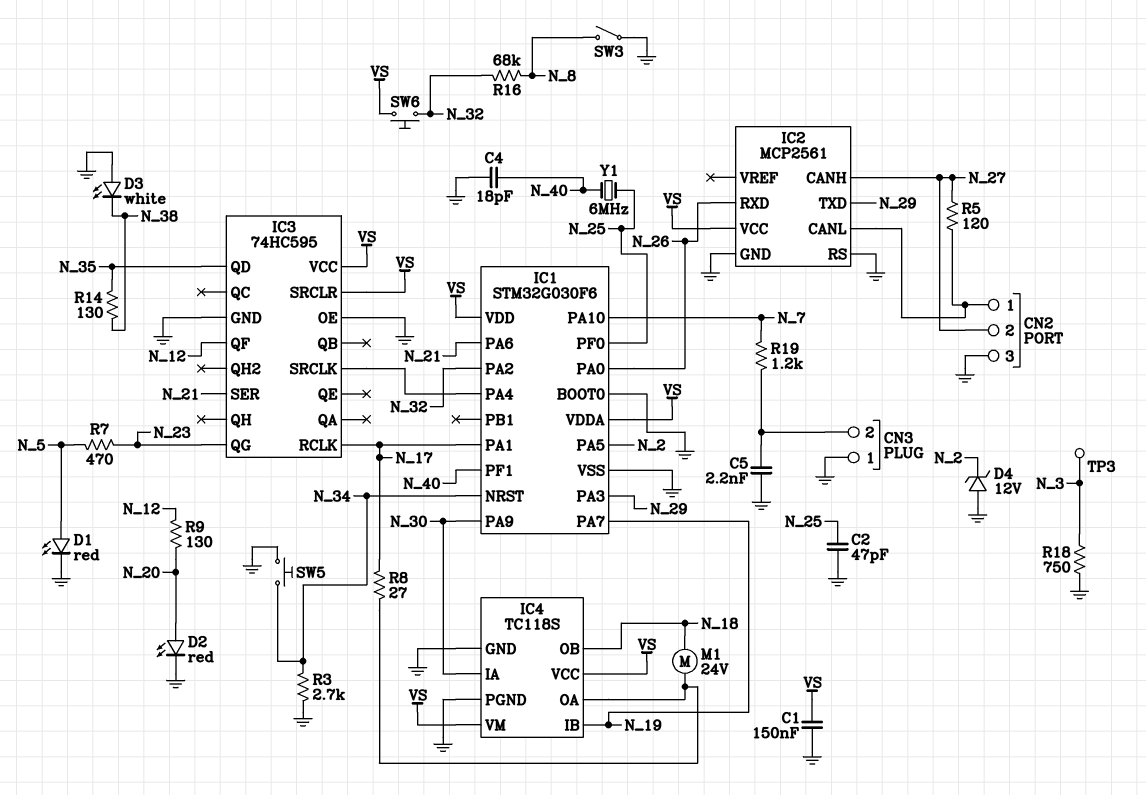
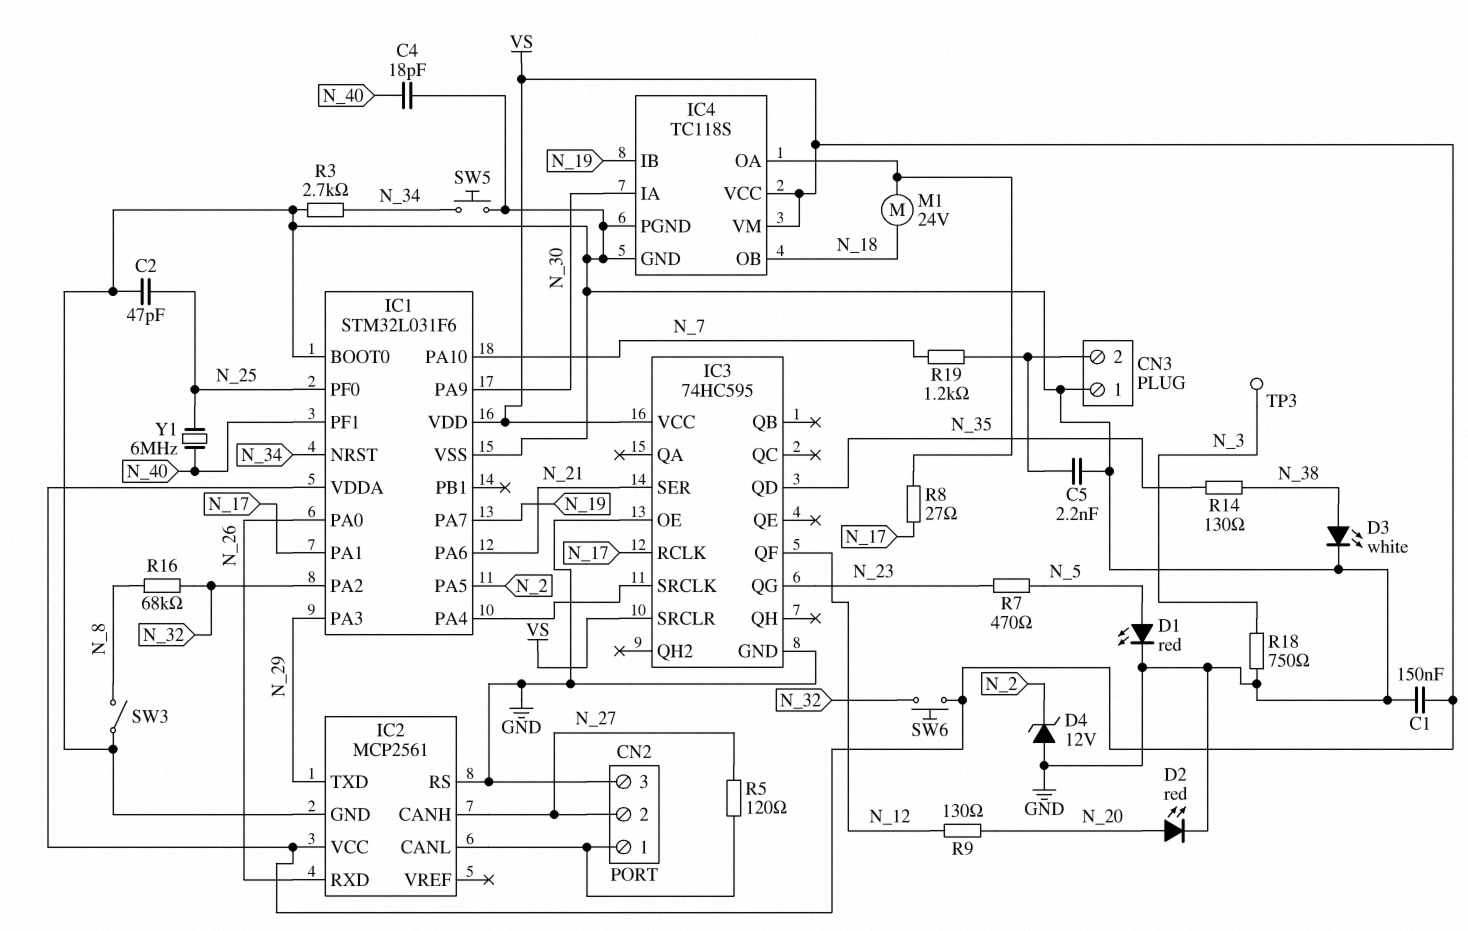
D3: LED white (A GND, K N_38) -> LED white (A N_38, K GND)
IC1: STM32G030F6 -> STM32L031F6

